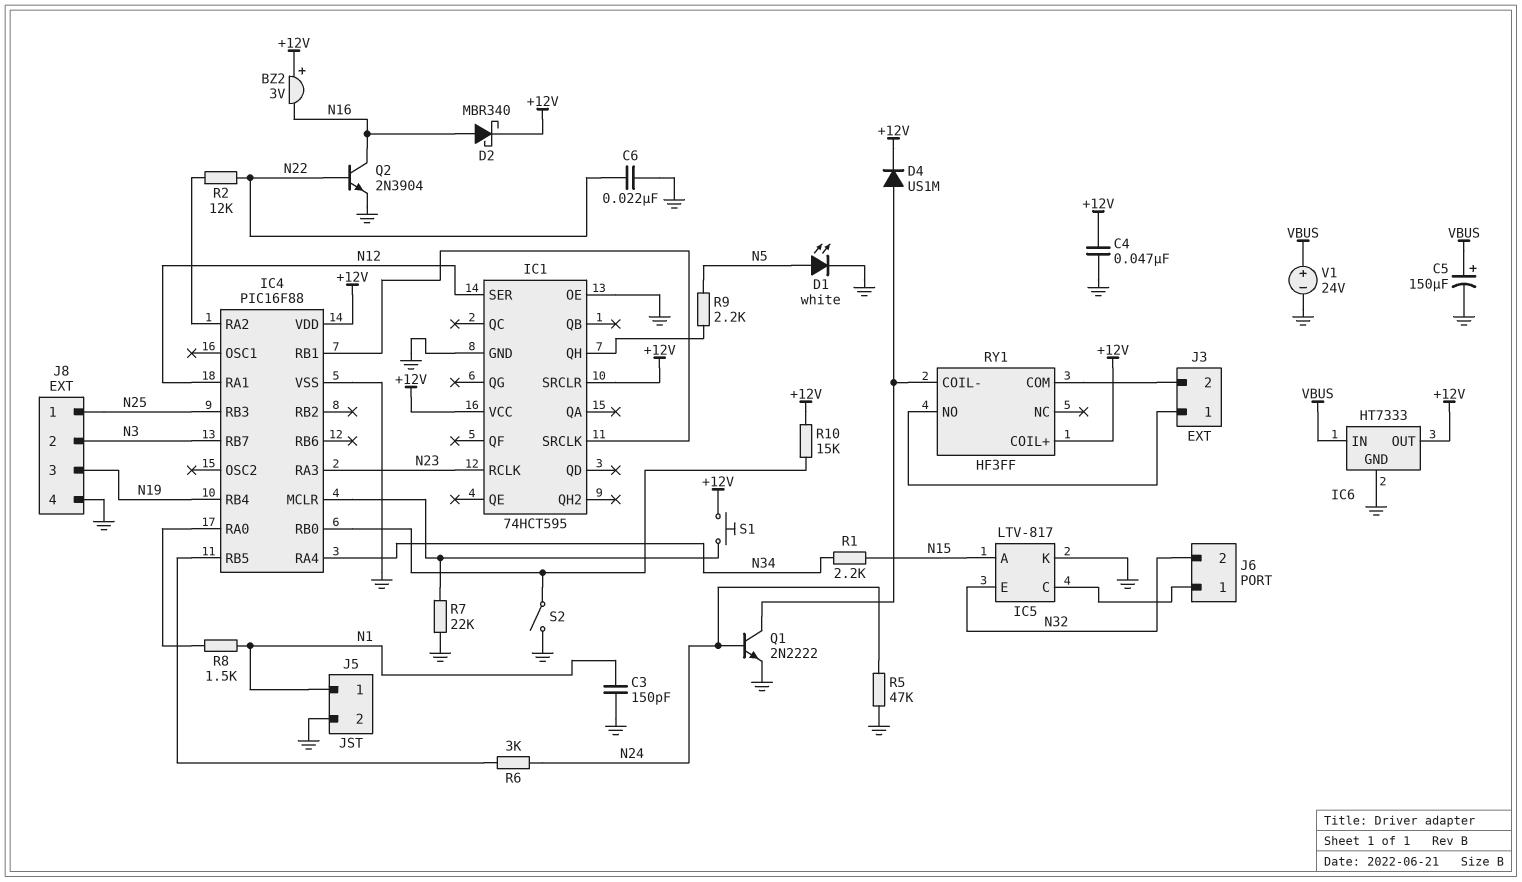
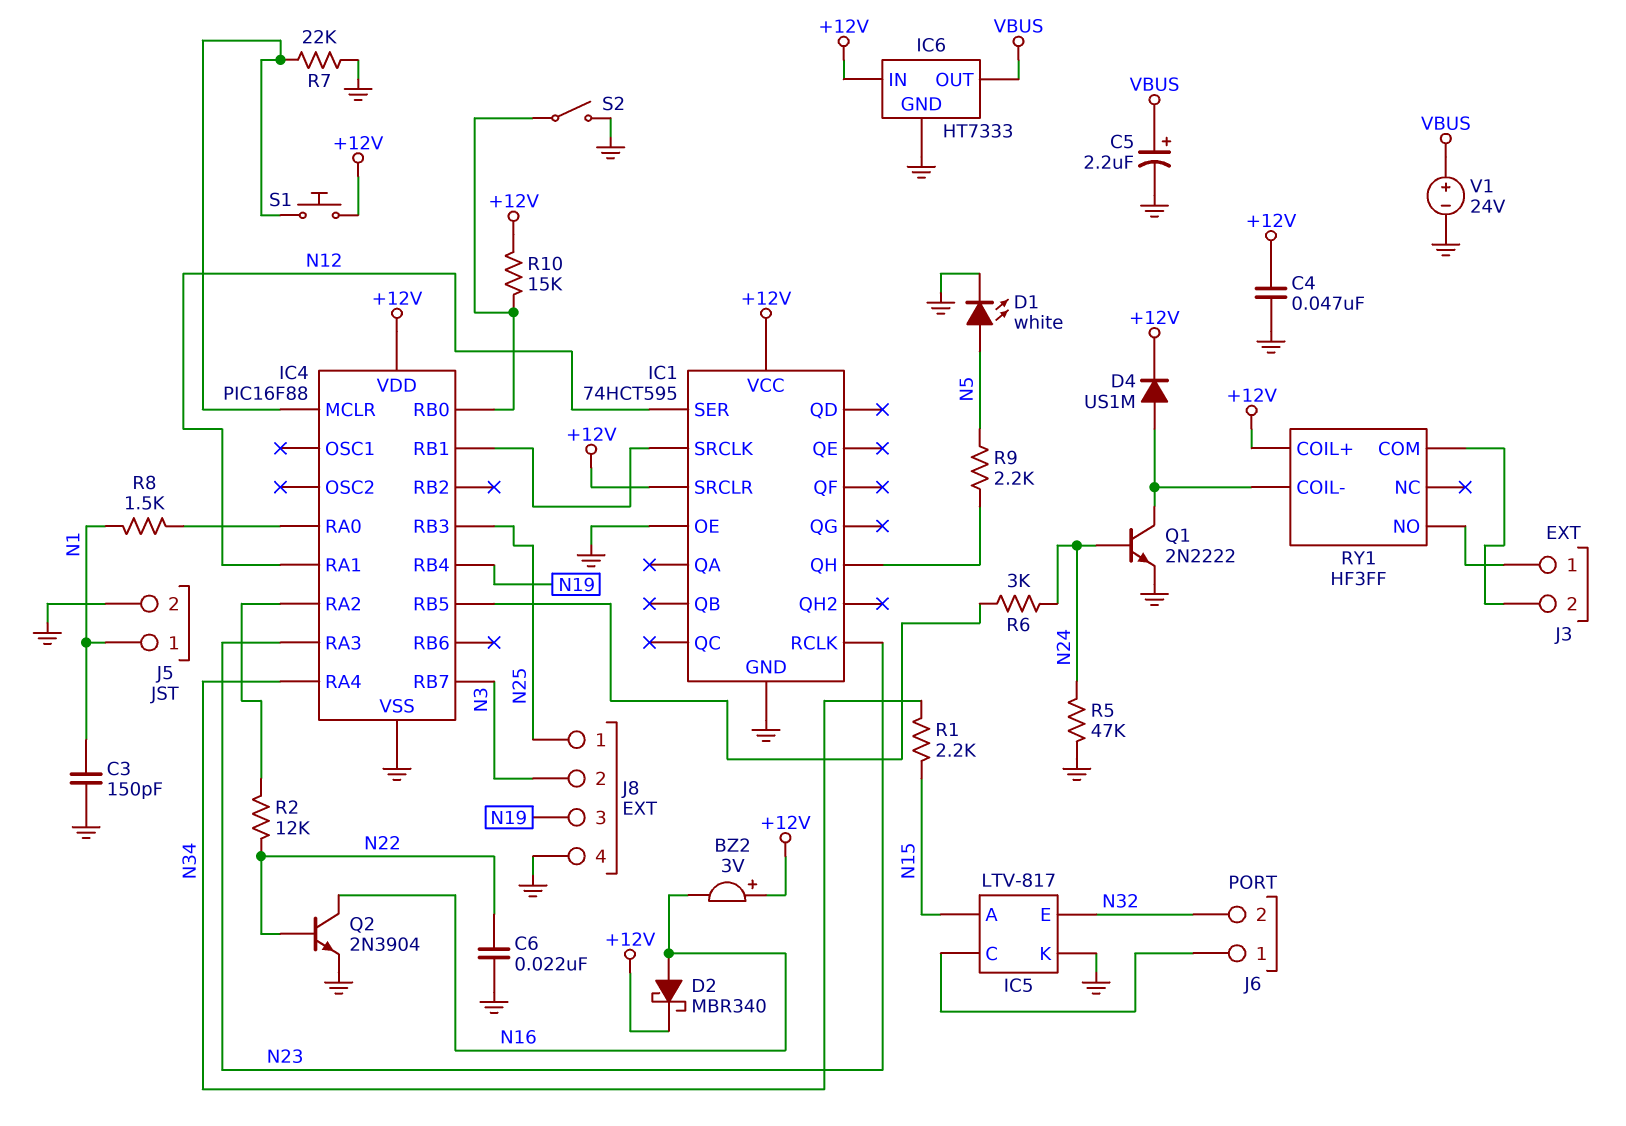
C5: 150uF (plus VBUS, minus GND) -> 2.2uF (plus VBUS, minus GND)
IC6 pin IN: VBUS -> +12V
IC6 pin OUT: +12V -> VBUS

